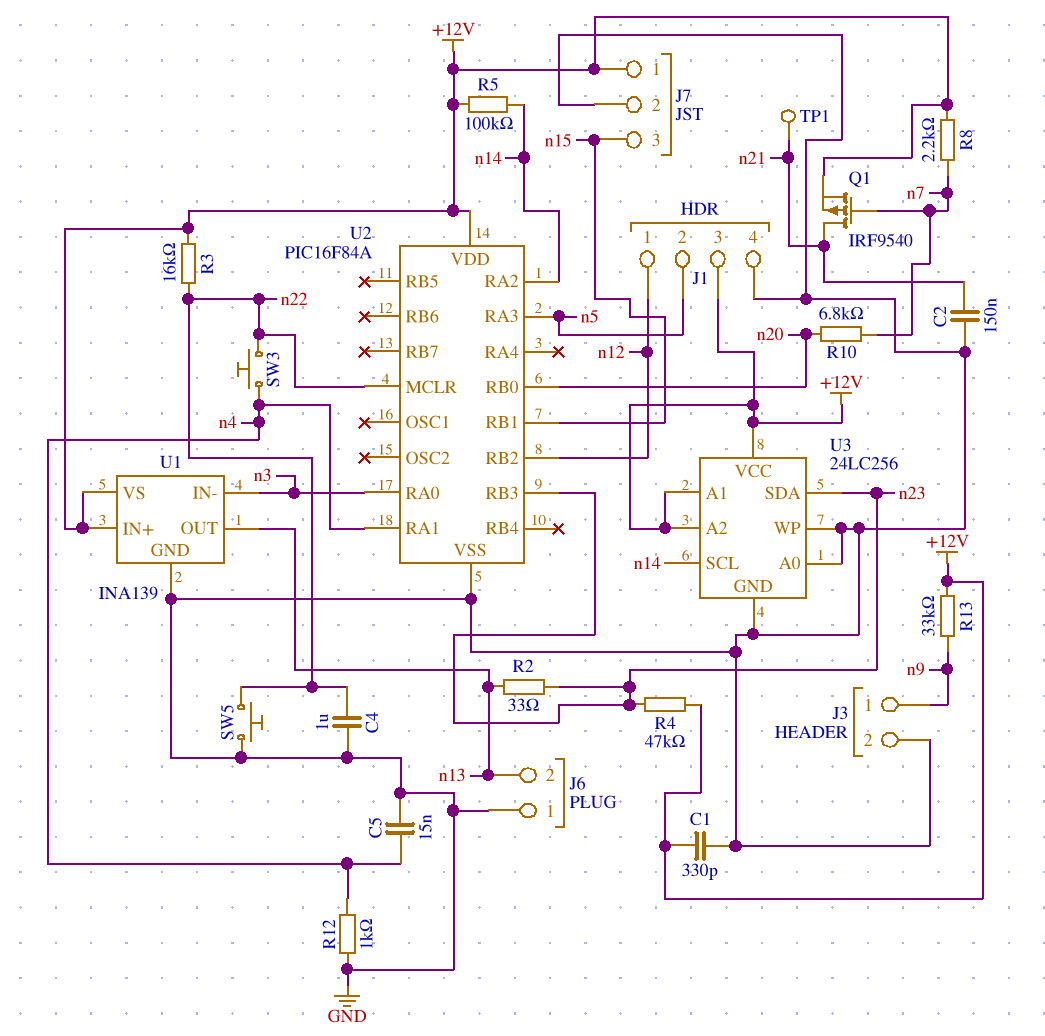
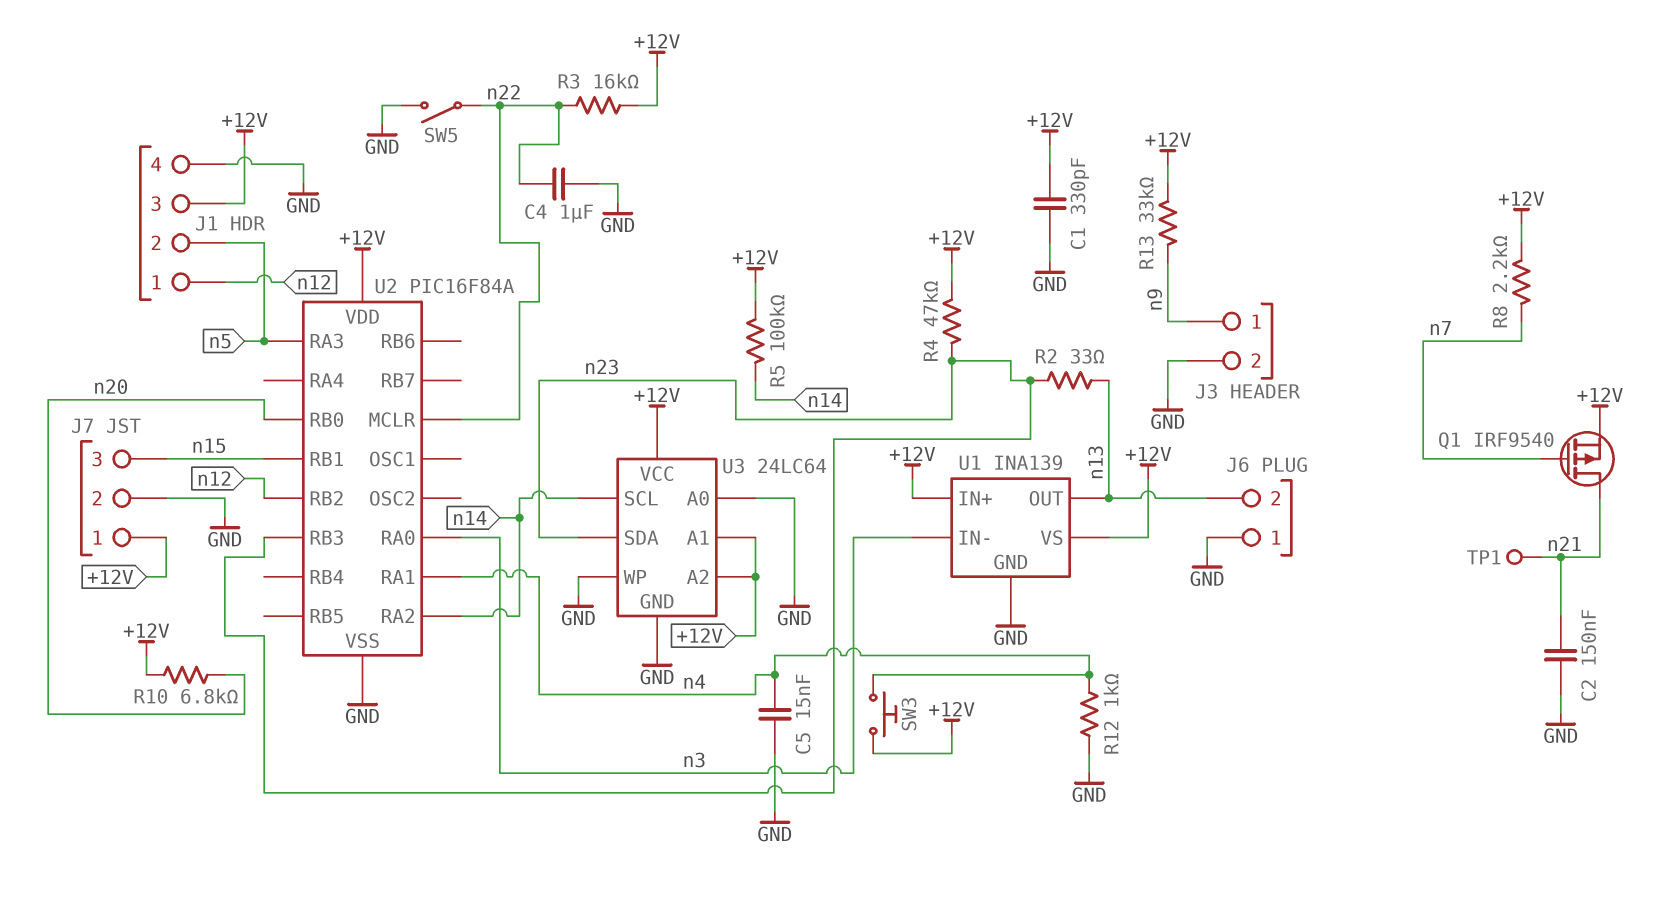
R10: 6.8k (n7, n20) -> 6.8k (+12V, n20)
SW3: button (n4, n22) -> button (+12V, n4)
SW5: button (GND, n22) -> switch (GND, n22)
U3: 24LC256 -> 24LC64

